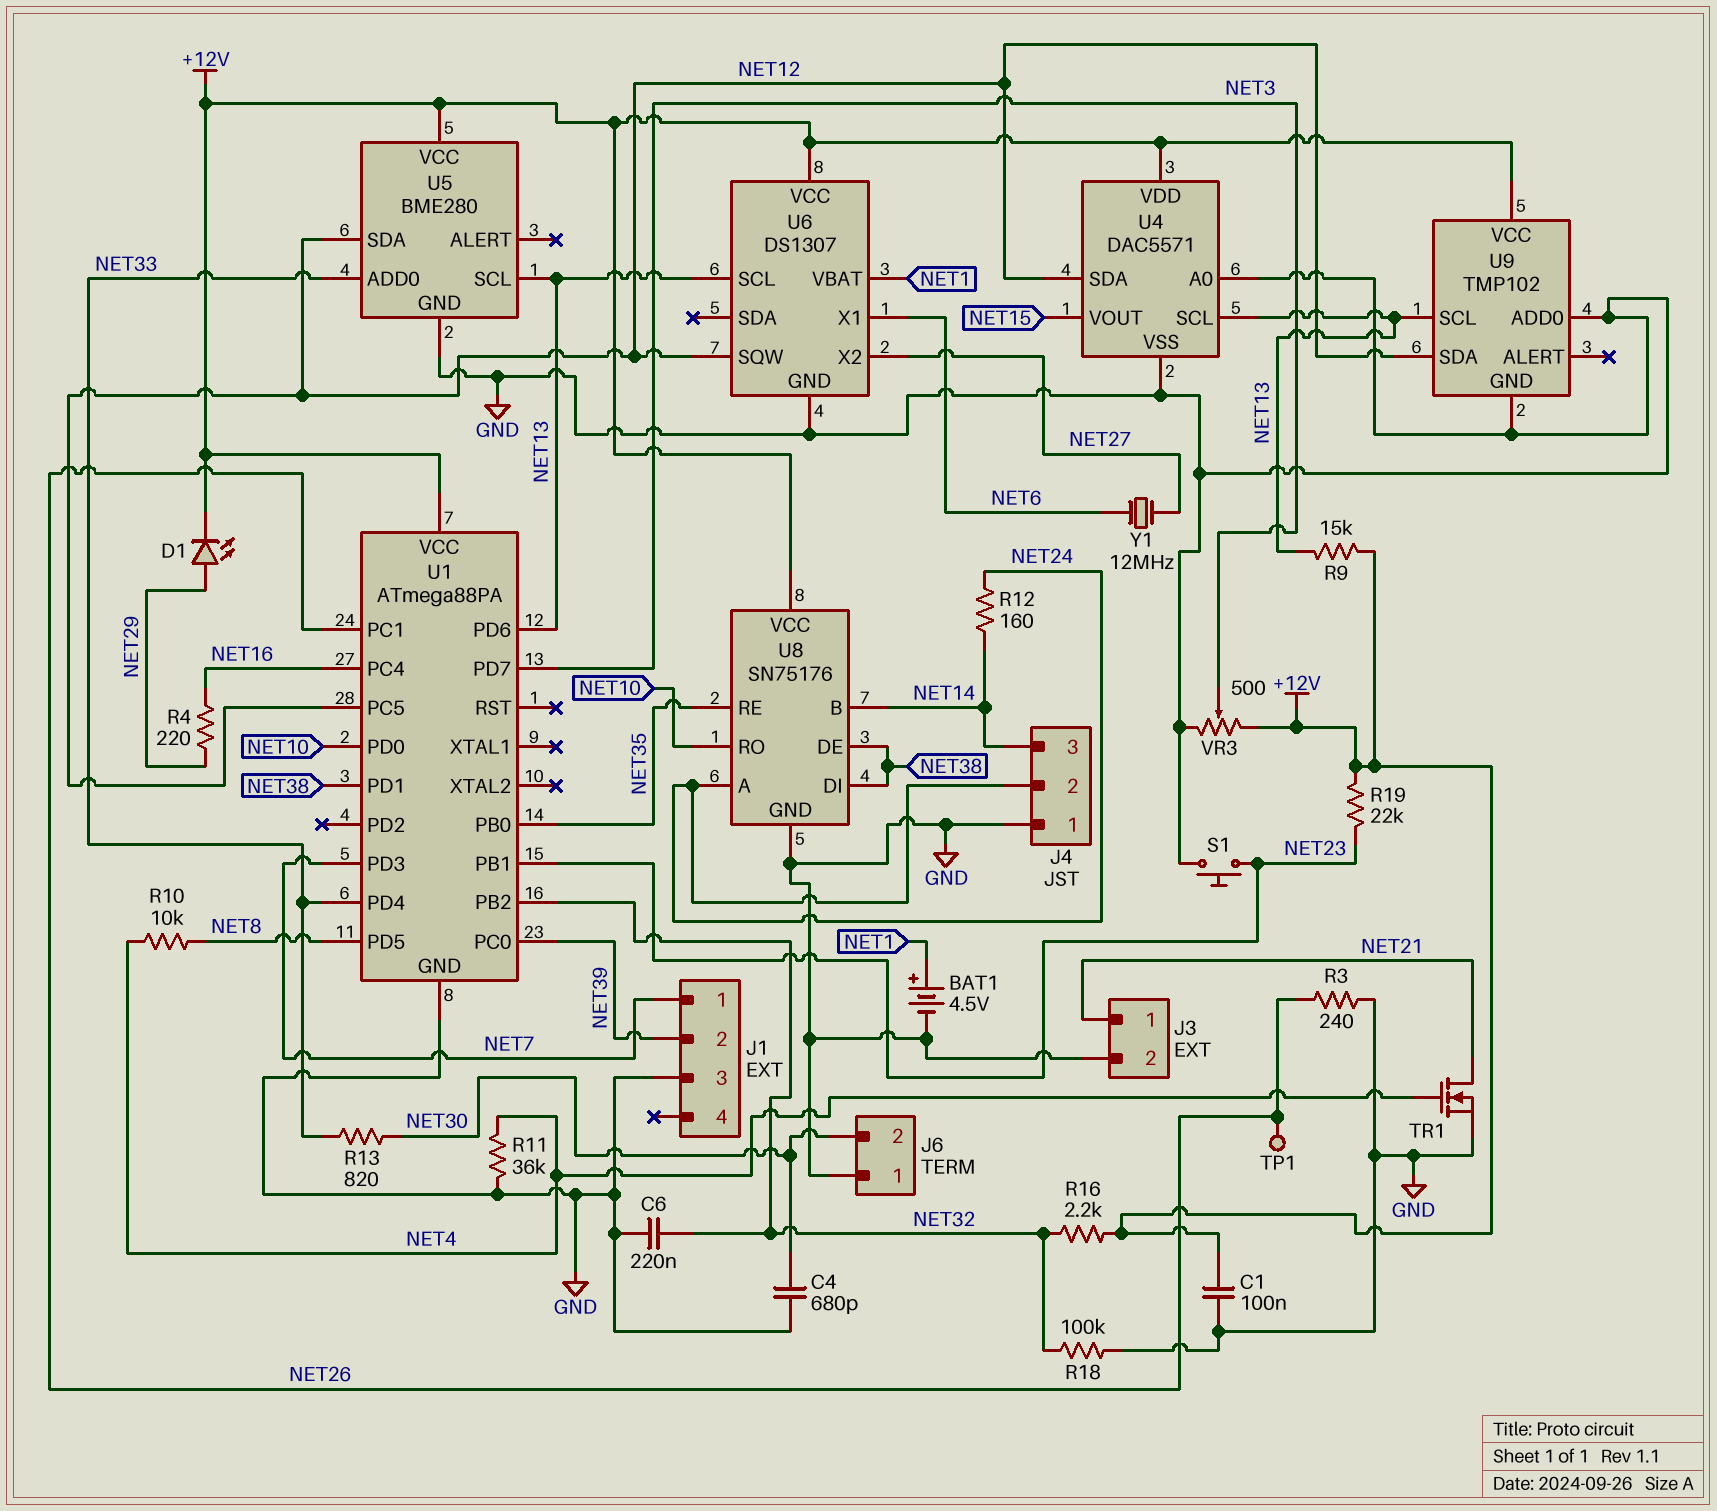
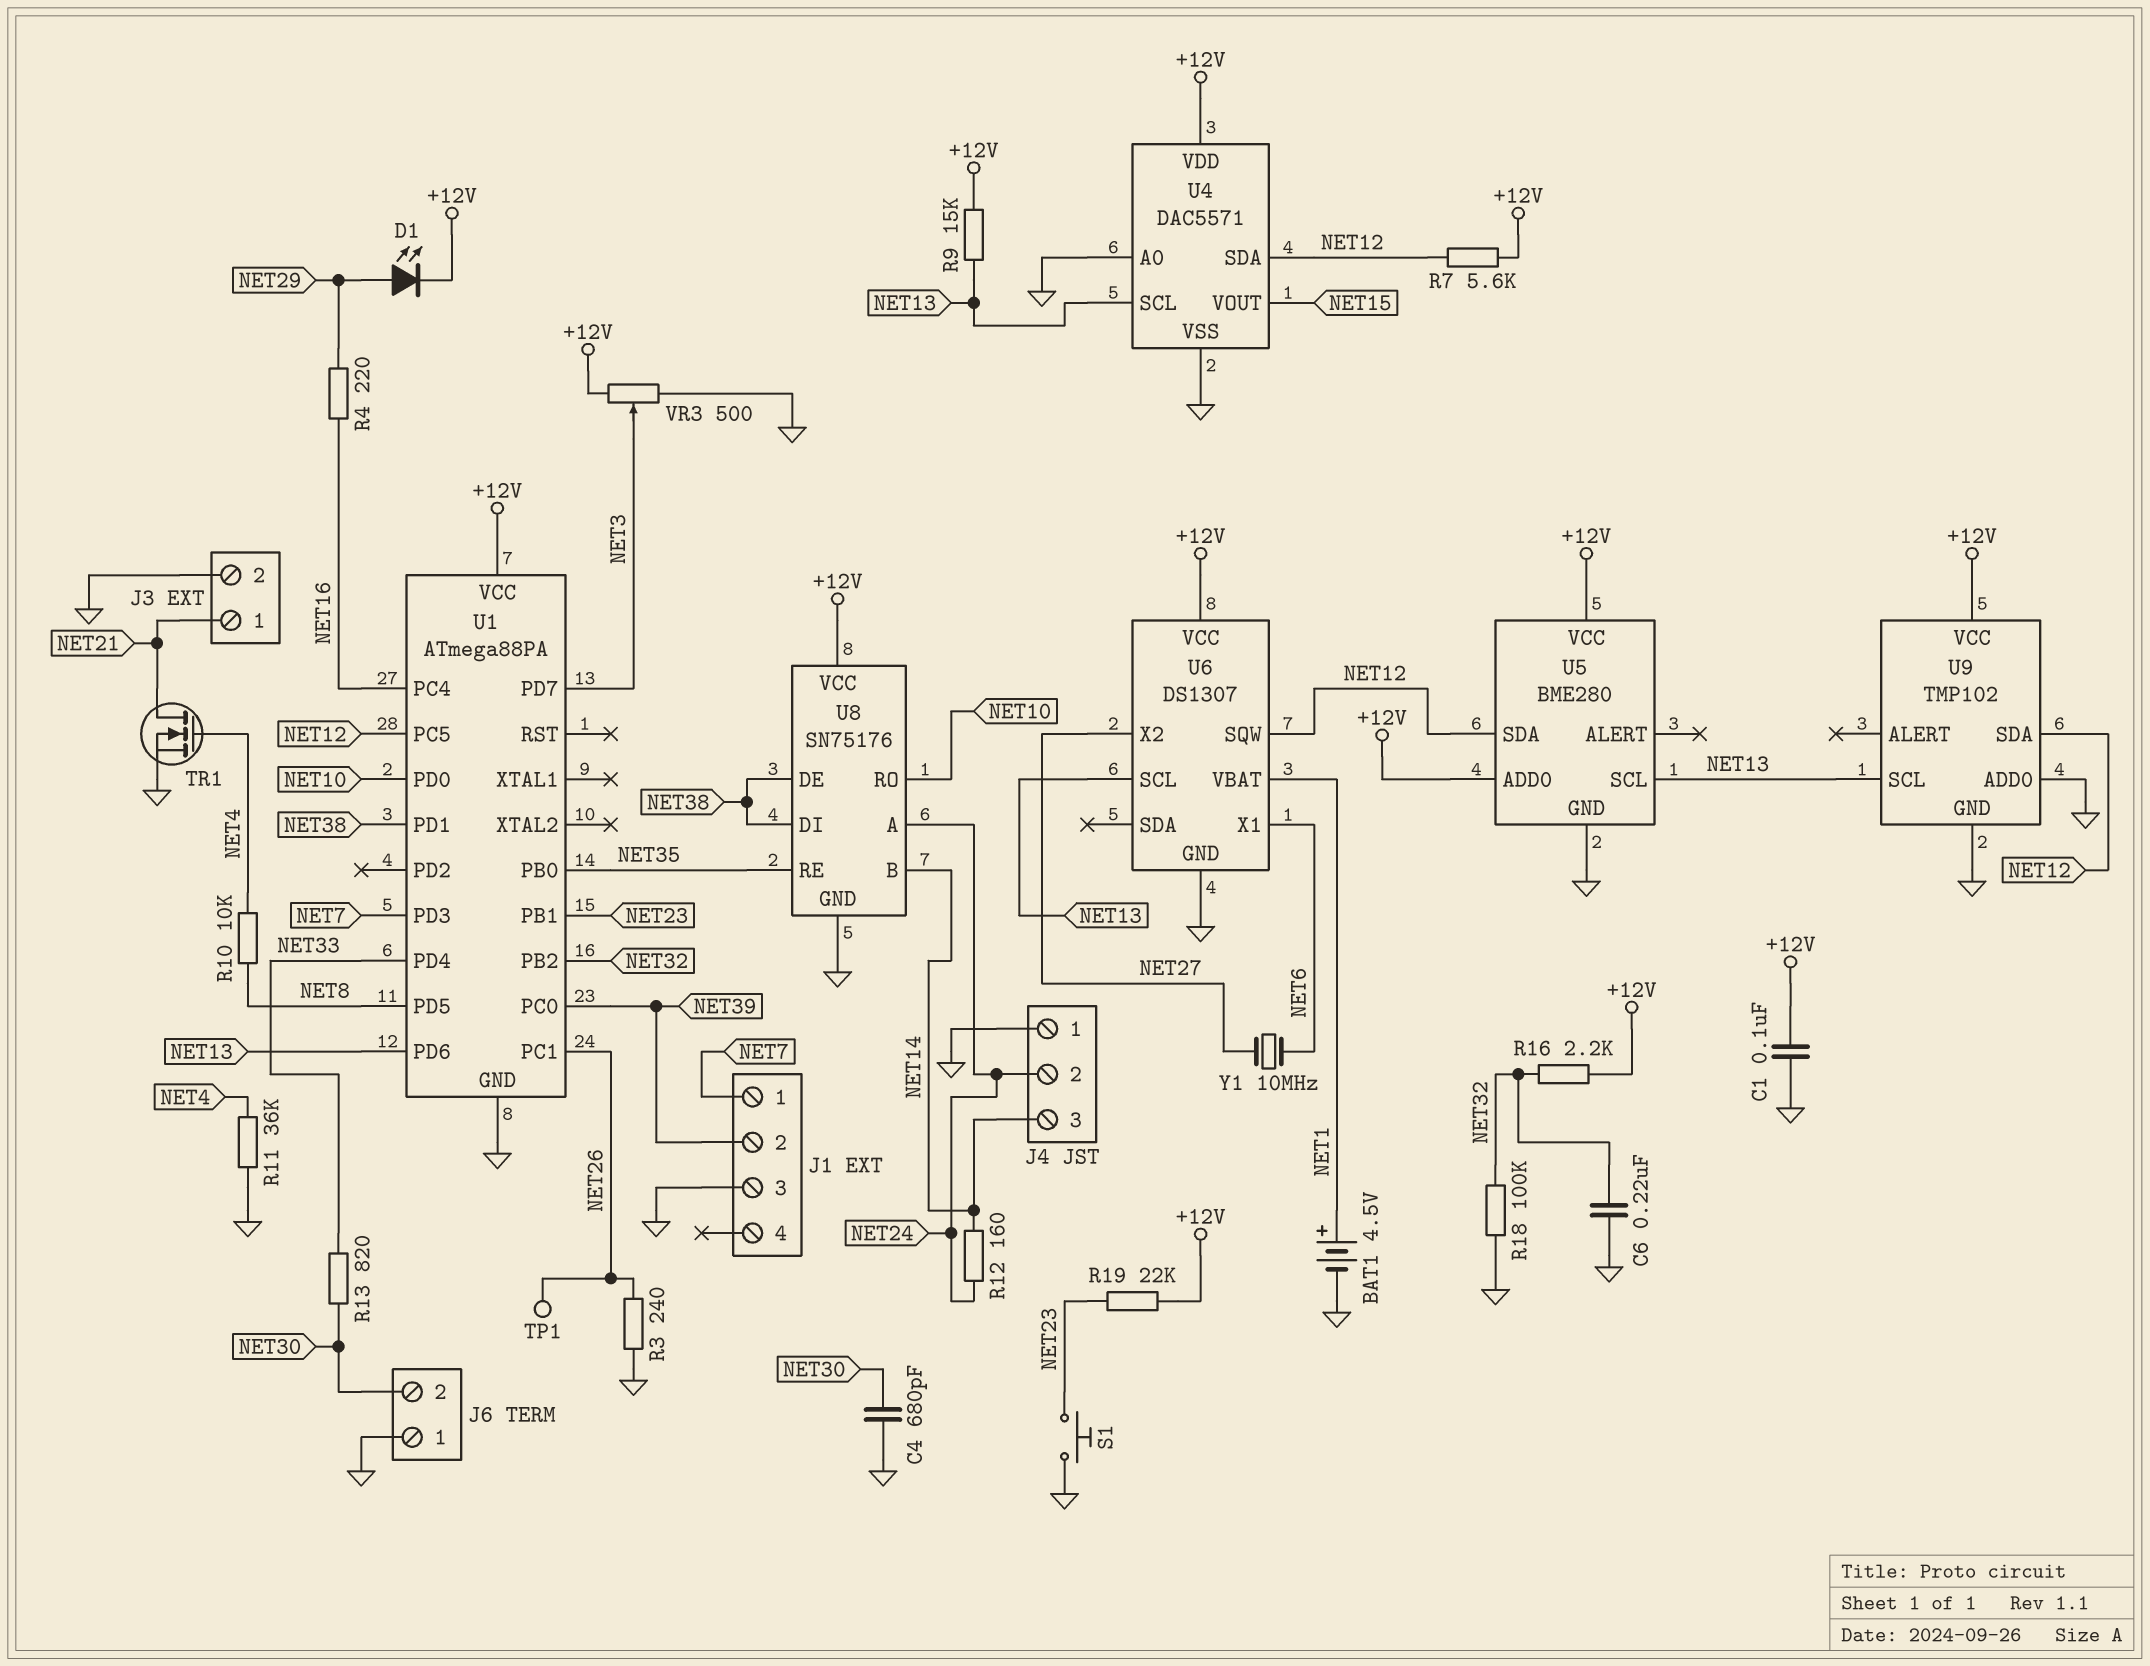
R7: none -> 5.6k (+12V, NET12)
U5 pin ADD0: NET33 -> +12V
Y1: 12MHz (NET6, NET27) -> 10MHz (NET6, NET27)

